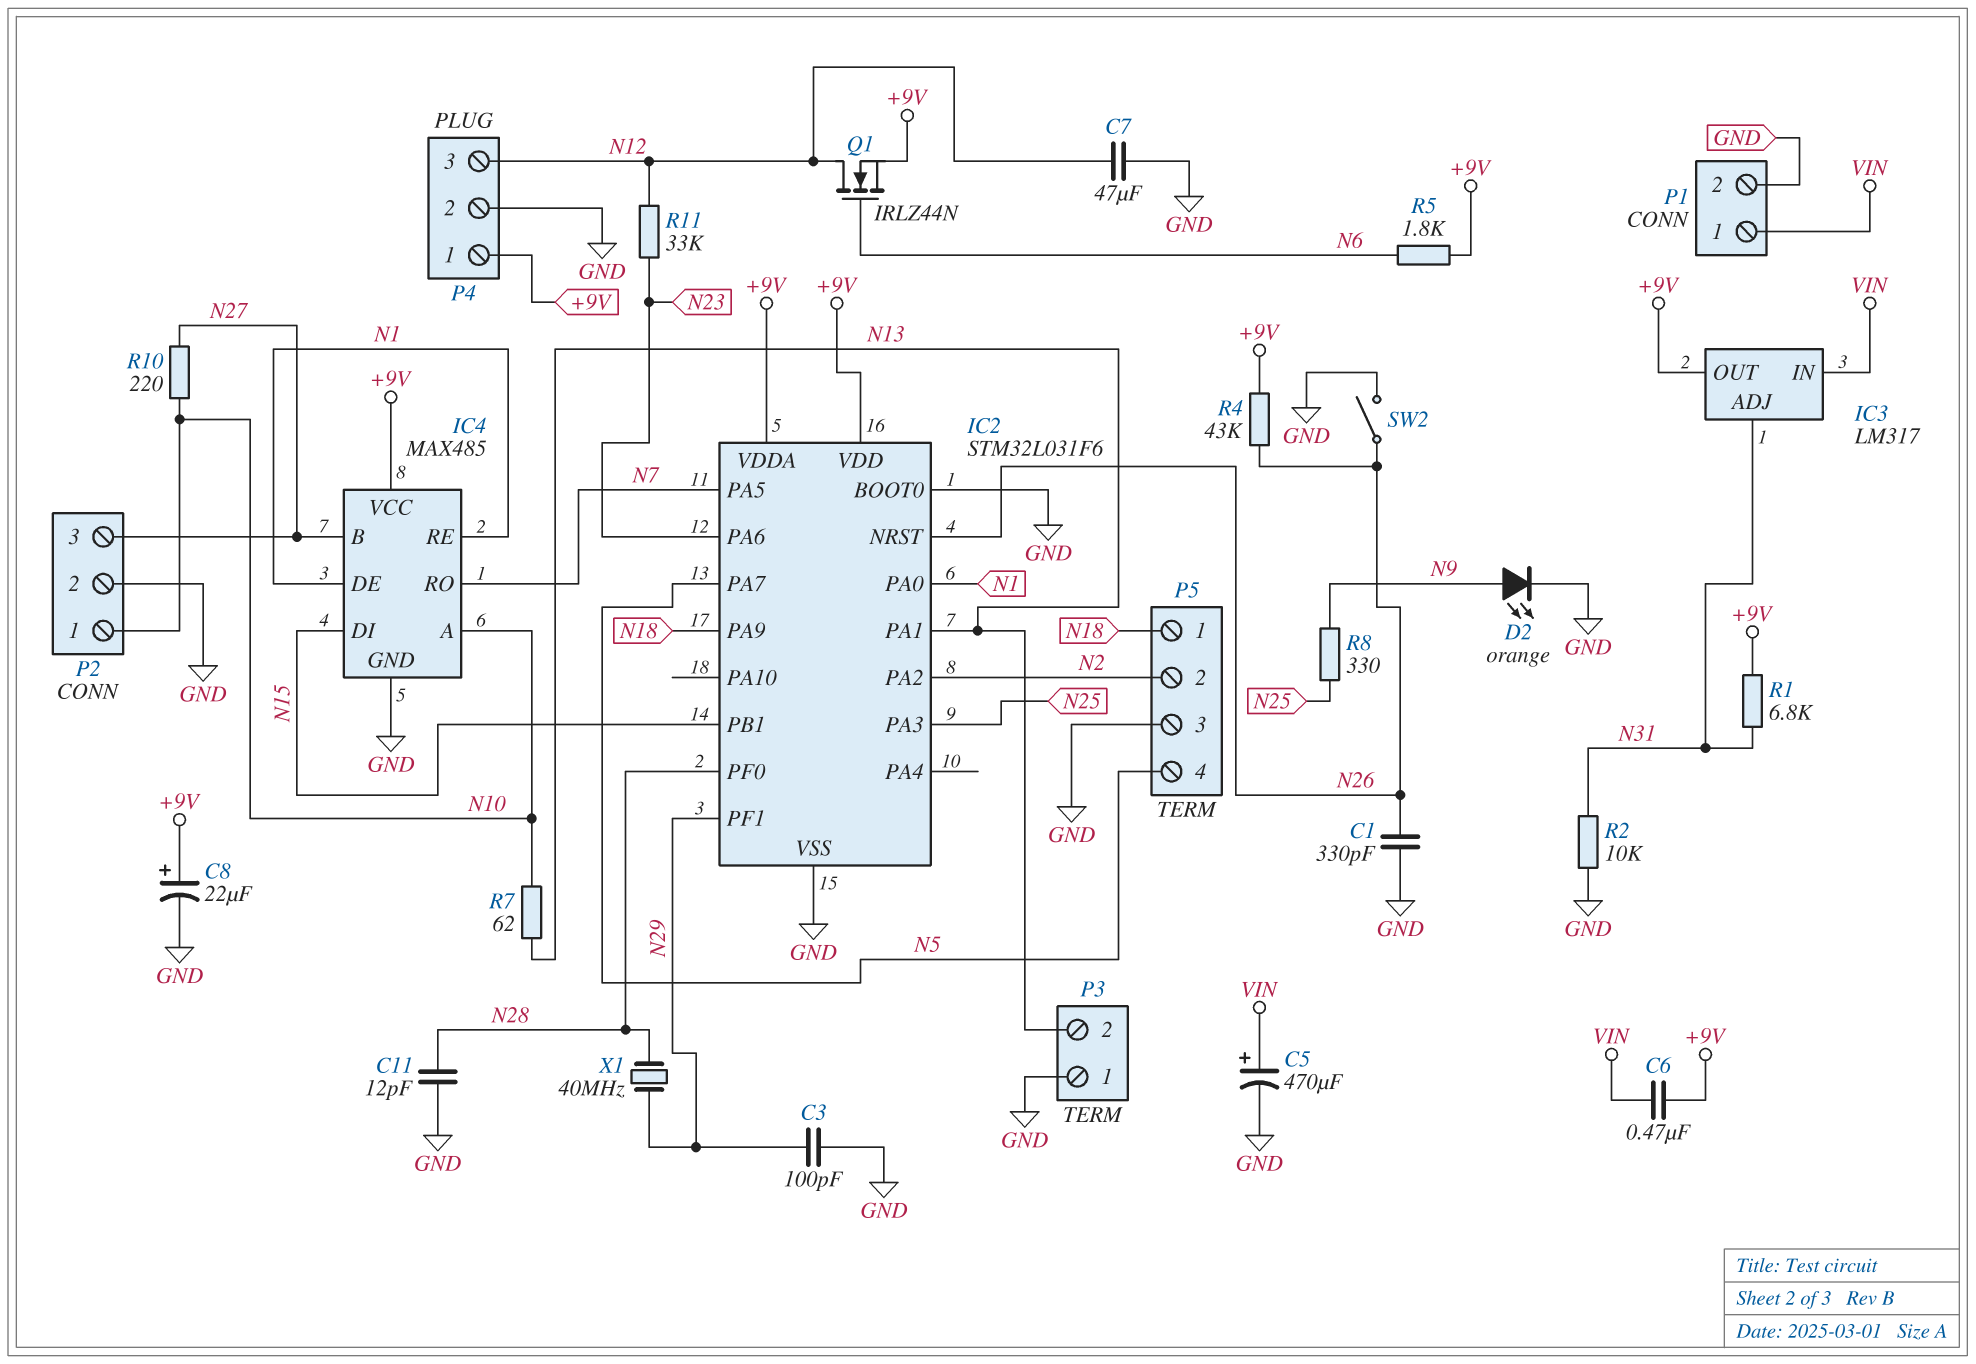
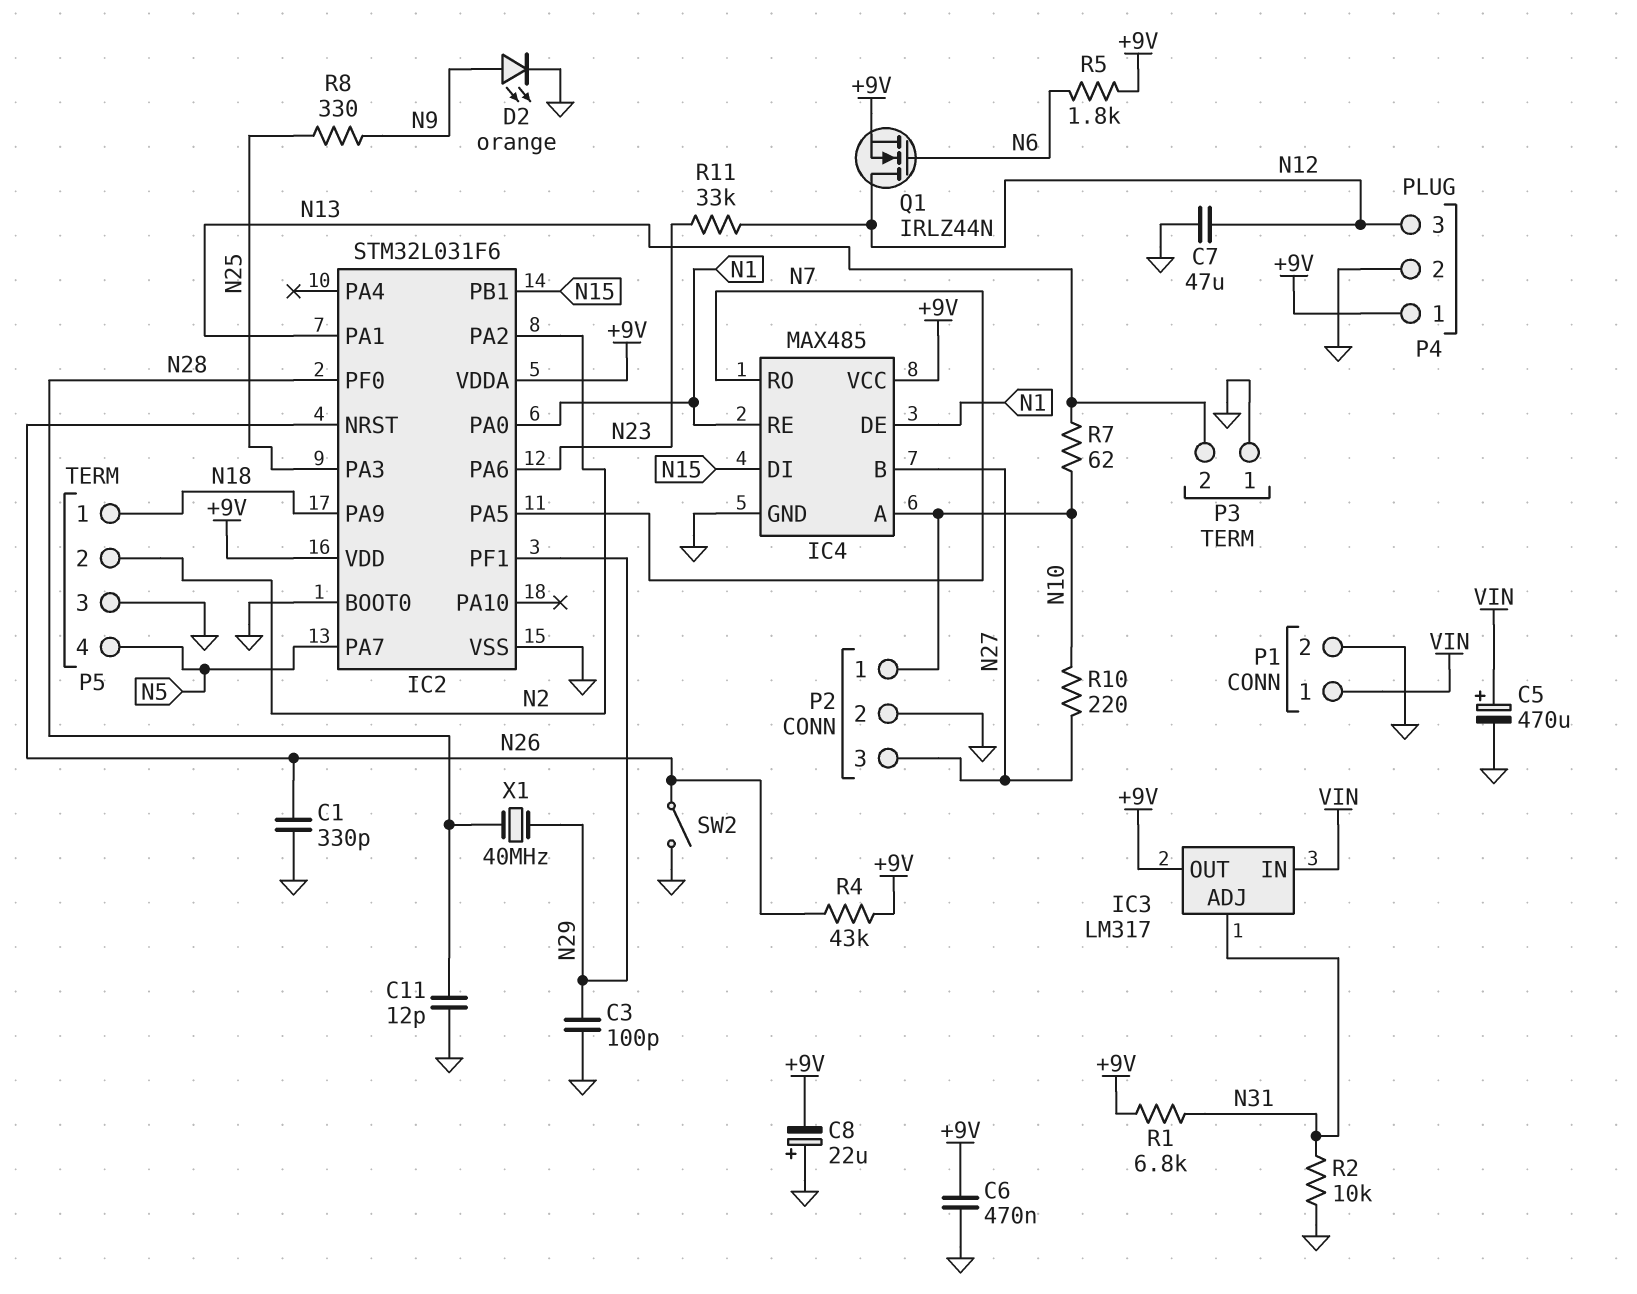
C6: 470nF (+9V, VIN) -> 470nF (+9V, GND)
C8: 22uF (plus +9V, minus GND) -> 22uF (plus GND, minus +9V)

